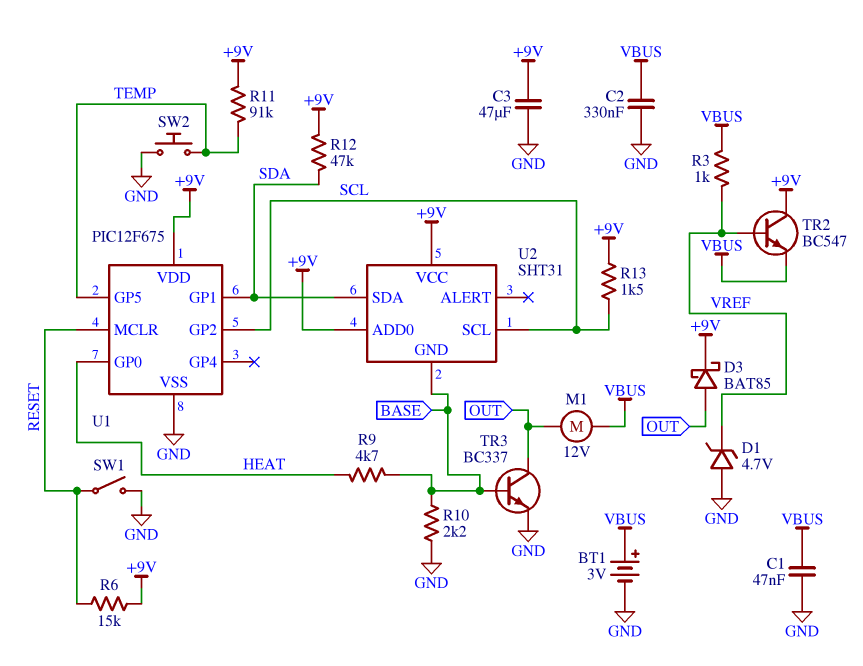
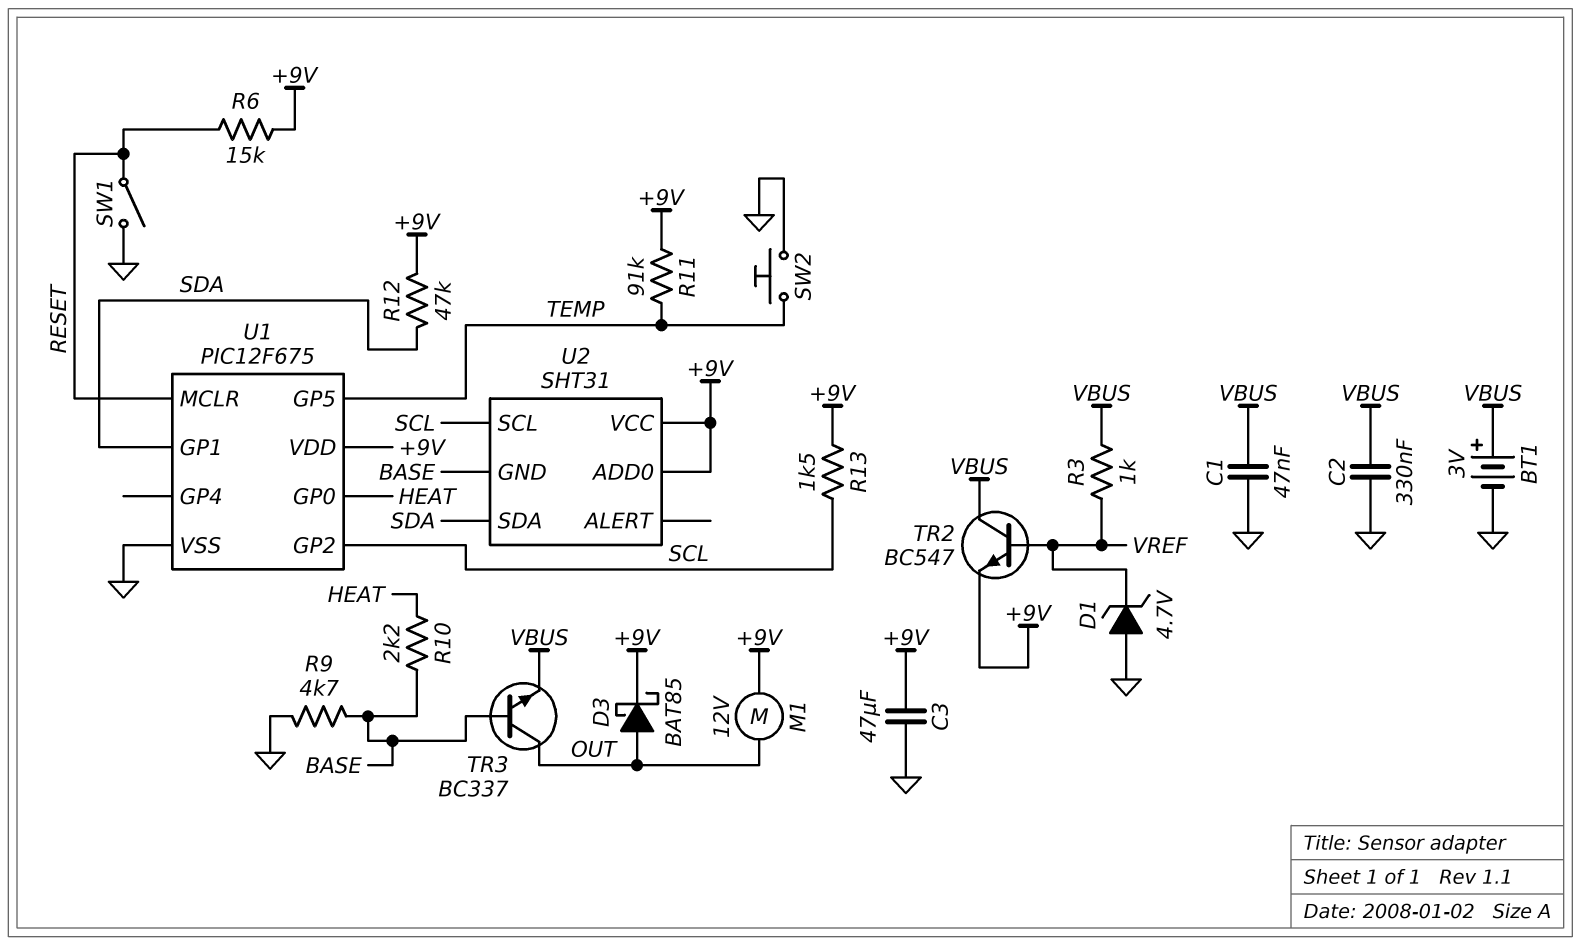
M1: motor 12V (OUT, VBUS) -> motor 12V (+9V, OUT)
R9: 4.7k (BASE, HEAT) -> 4.7k (BASE, GND)
R10: 2.2k (BASE, GND) -> 2.2k (BASE, HEAT)
TR2: NPN BC547 (B VREF, C +9V, E VBUS) -> NPN BC547 (B VREF, C VBUS, E +9V)
TR3: NPN BC337 (B BASE, C OUT, E GND) -> NPN BC337 (B BASE, C OUT, E VBUS)

